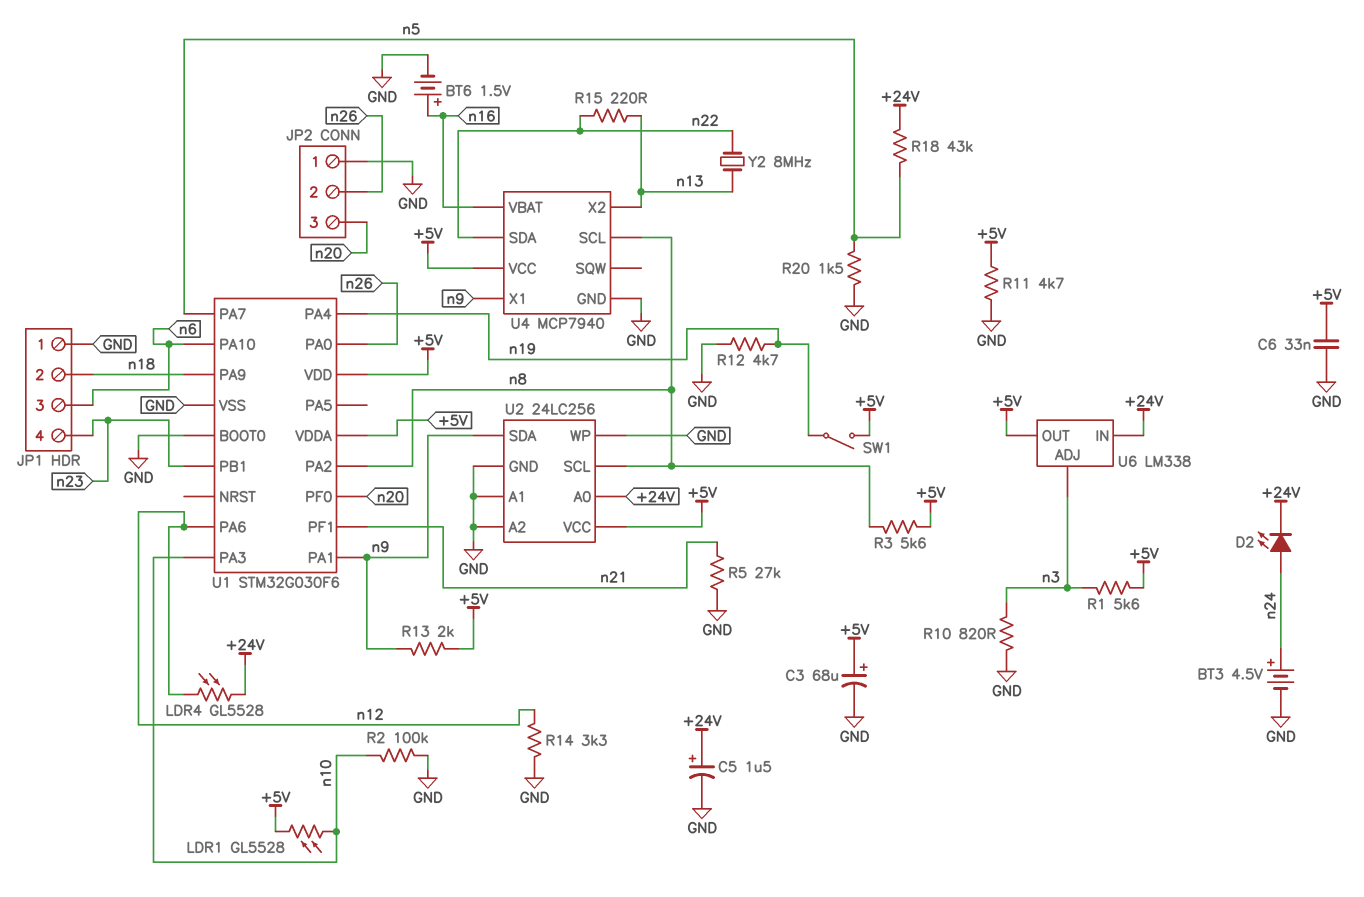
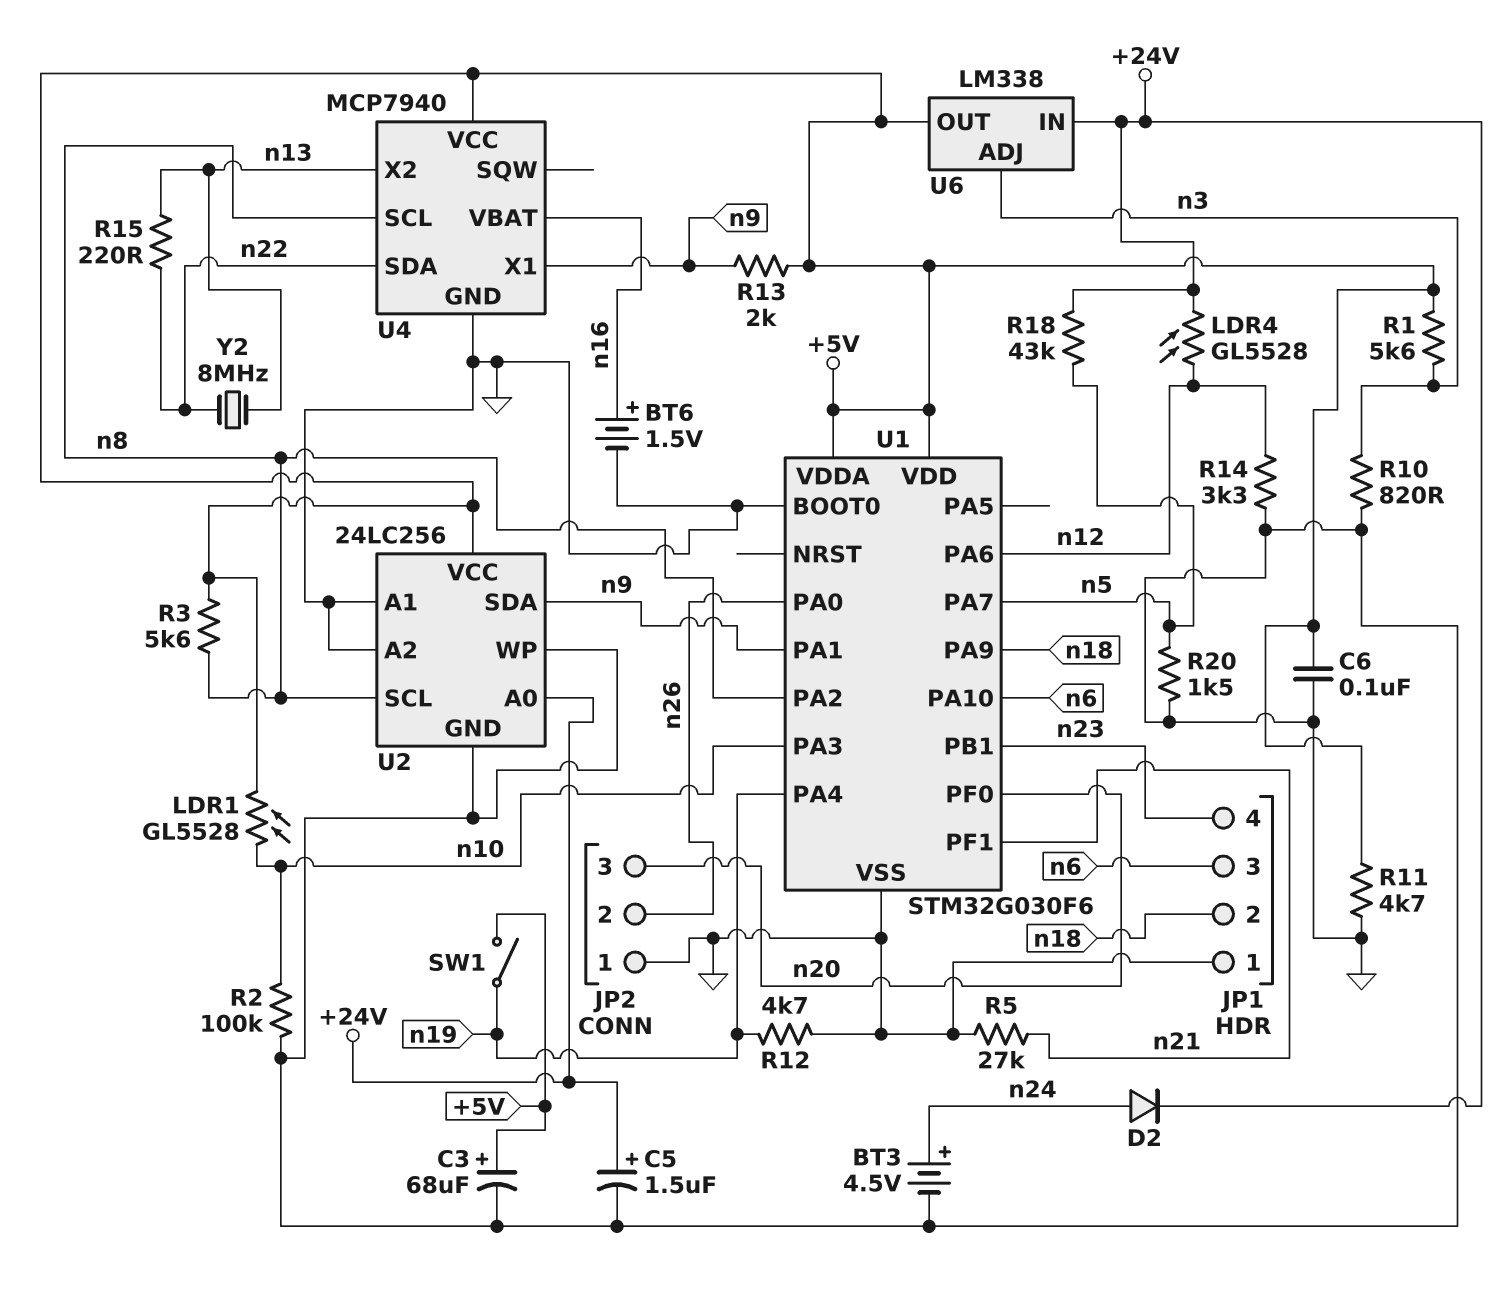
C6: 33nF (+5V, GND) -> 100nF (+5V, GND)
D2: LED (A n24, K +24V) -> diode (A n24, K +24V)

